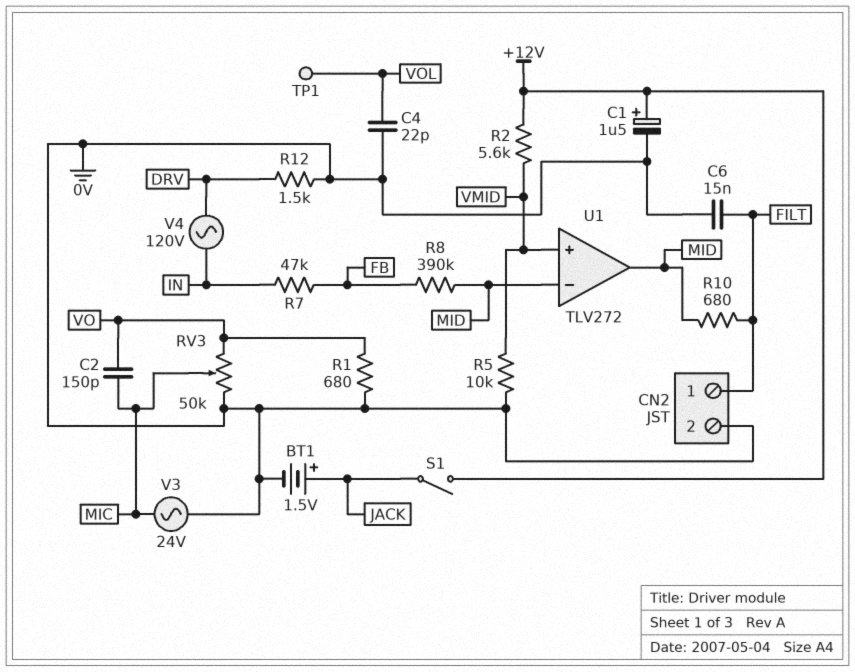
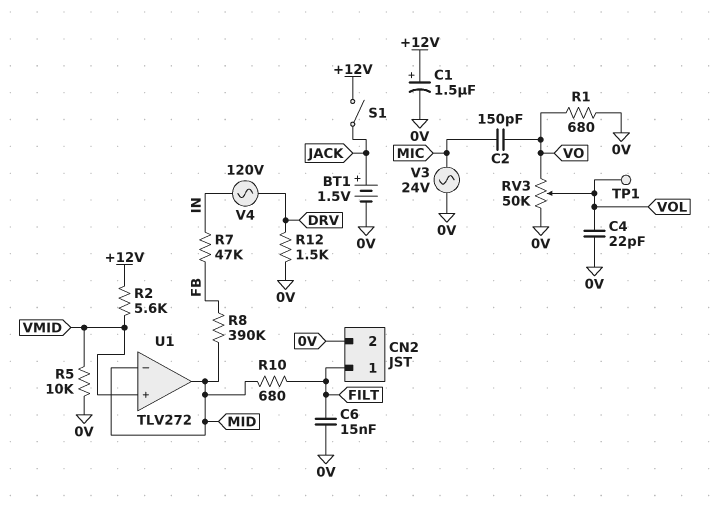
RV3: 50k (0V, VO, wiper MIC) -> 50k (0V, VO, wiper VOL)

